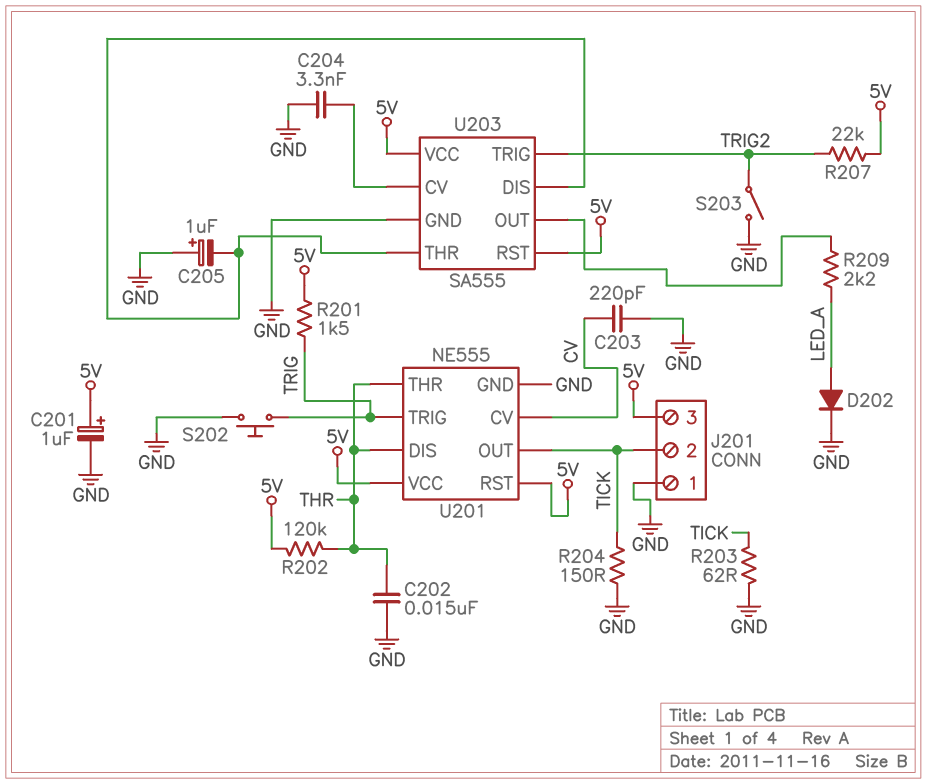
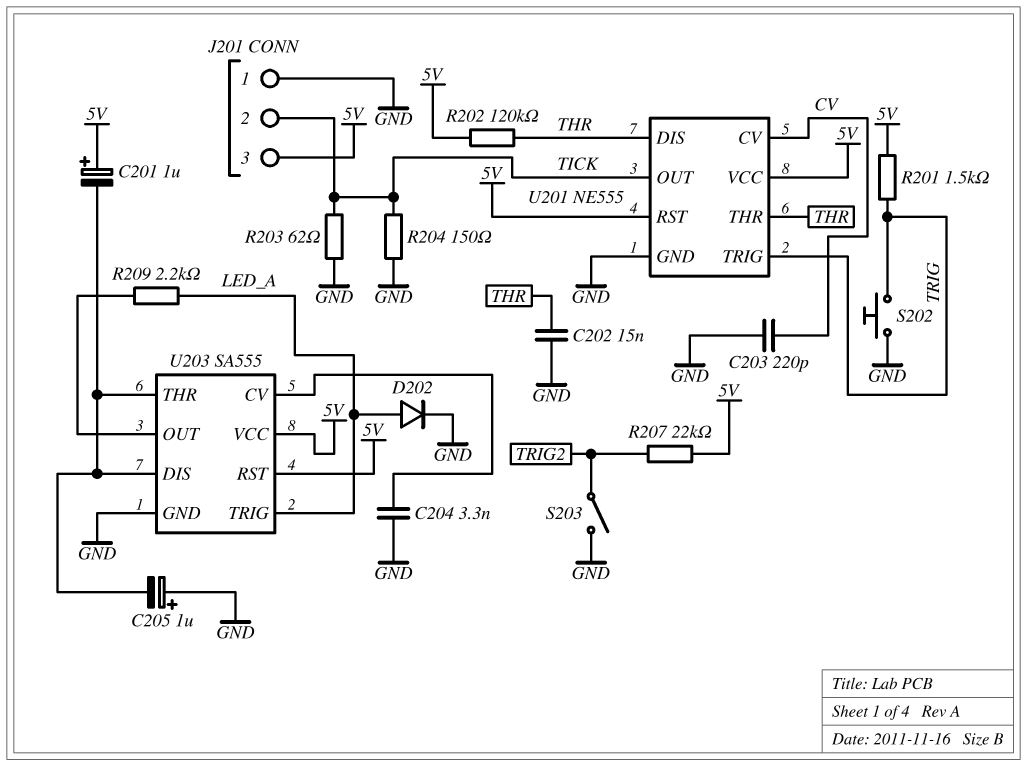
C201: 1uF (plus 5V, minus GND) -> 1uF (plus 5V, minus U203/DIS)
U203 pin TRIG: TRIG2 -> LED_A

